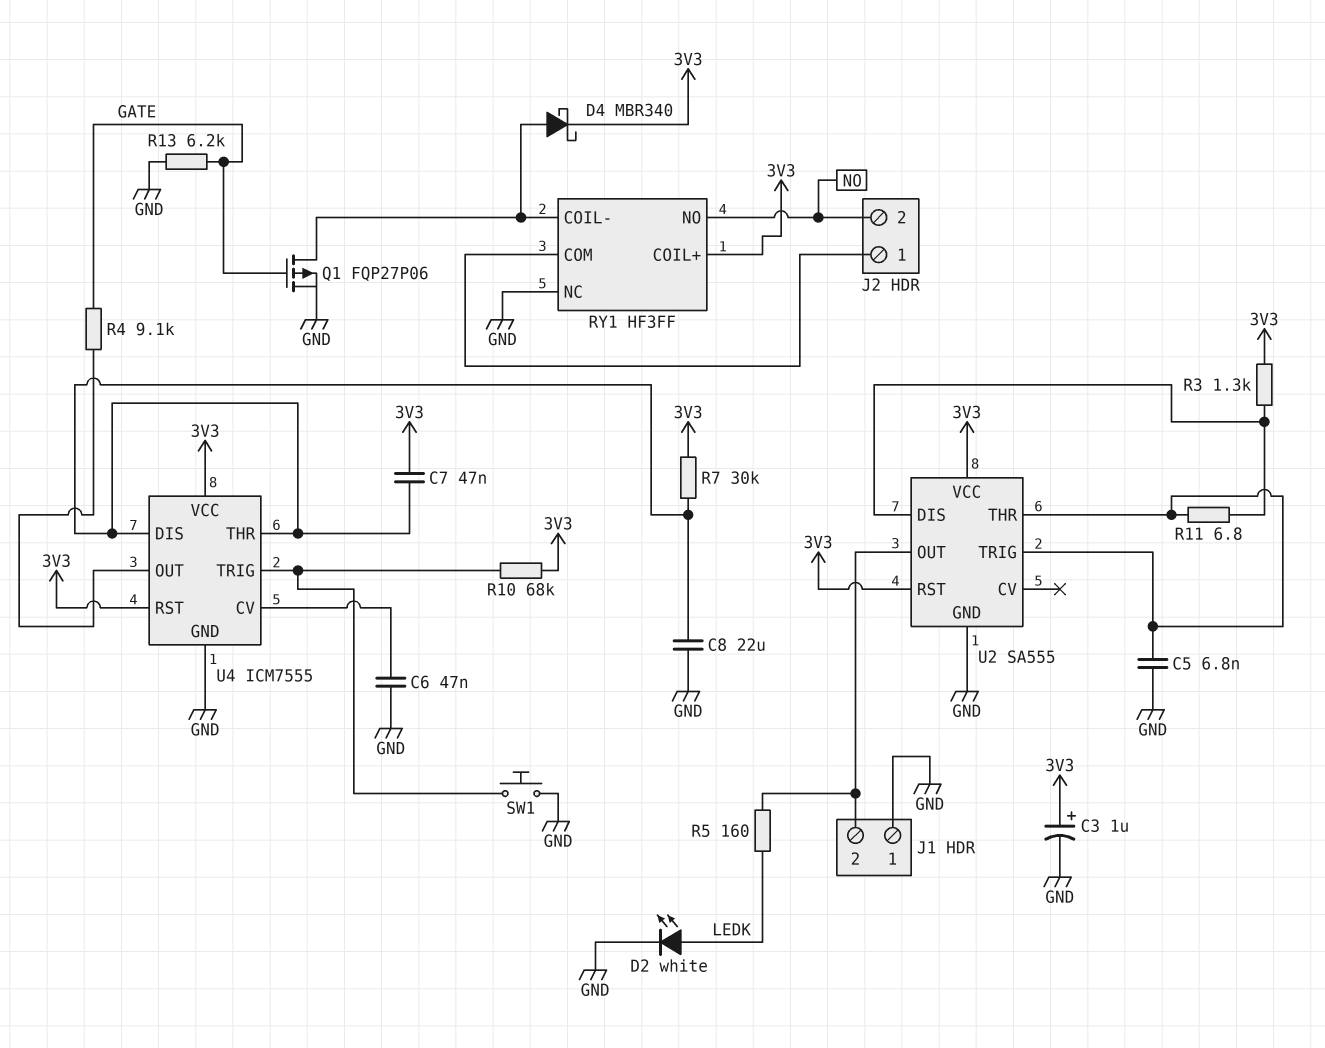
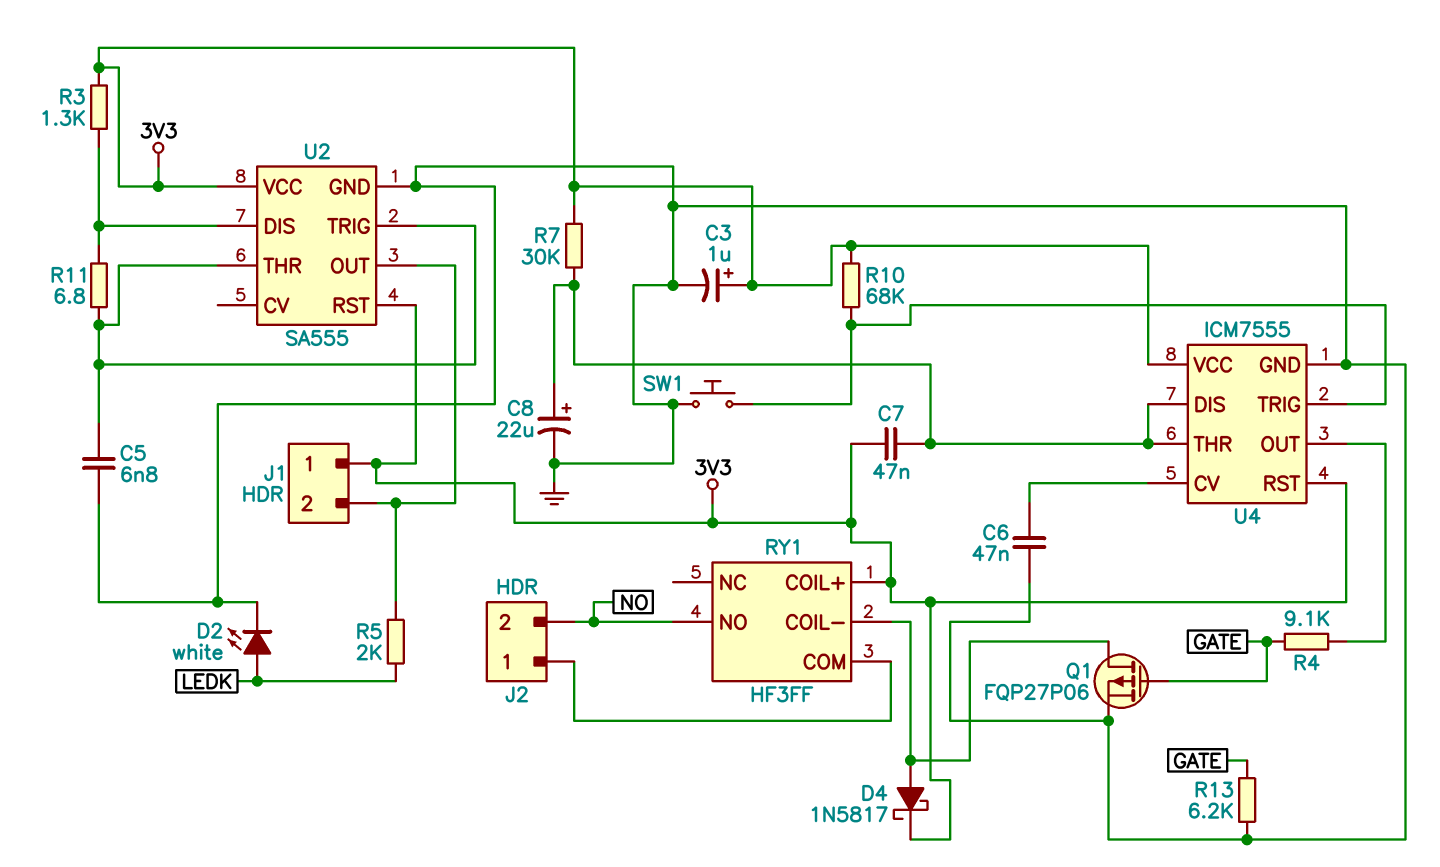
C8: 22uF (GND, U4/DIS) -> 22uF (plus U4/DIS, minus GND)
D4: schottky MBR340 (A RY1/COIL-, K 3V3) -> schottky 1N5817 (A RY1/COIL-, K 3V3)
J1 pin 1: GND -> 3V3
R5: 160 (J1/2, LEDK) -> 2k (J1/2, LEDK)
RY1 pin NC: GND -> none

